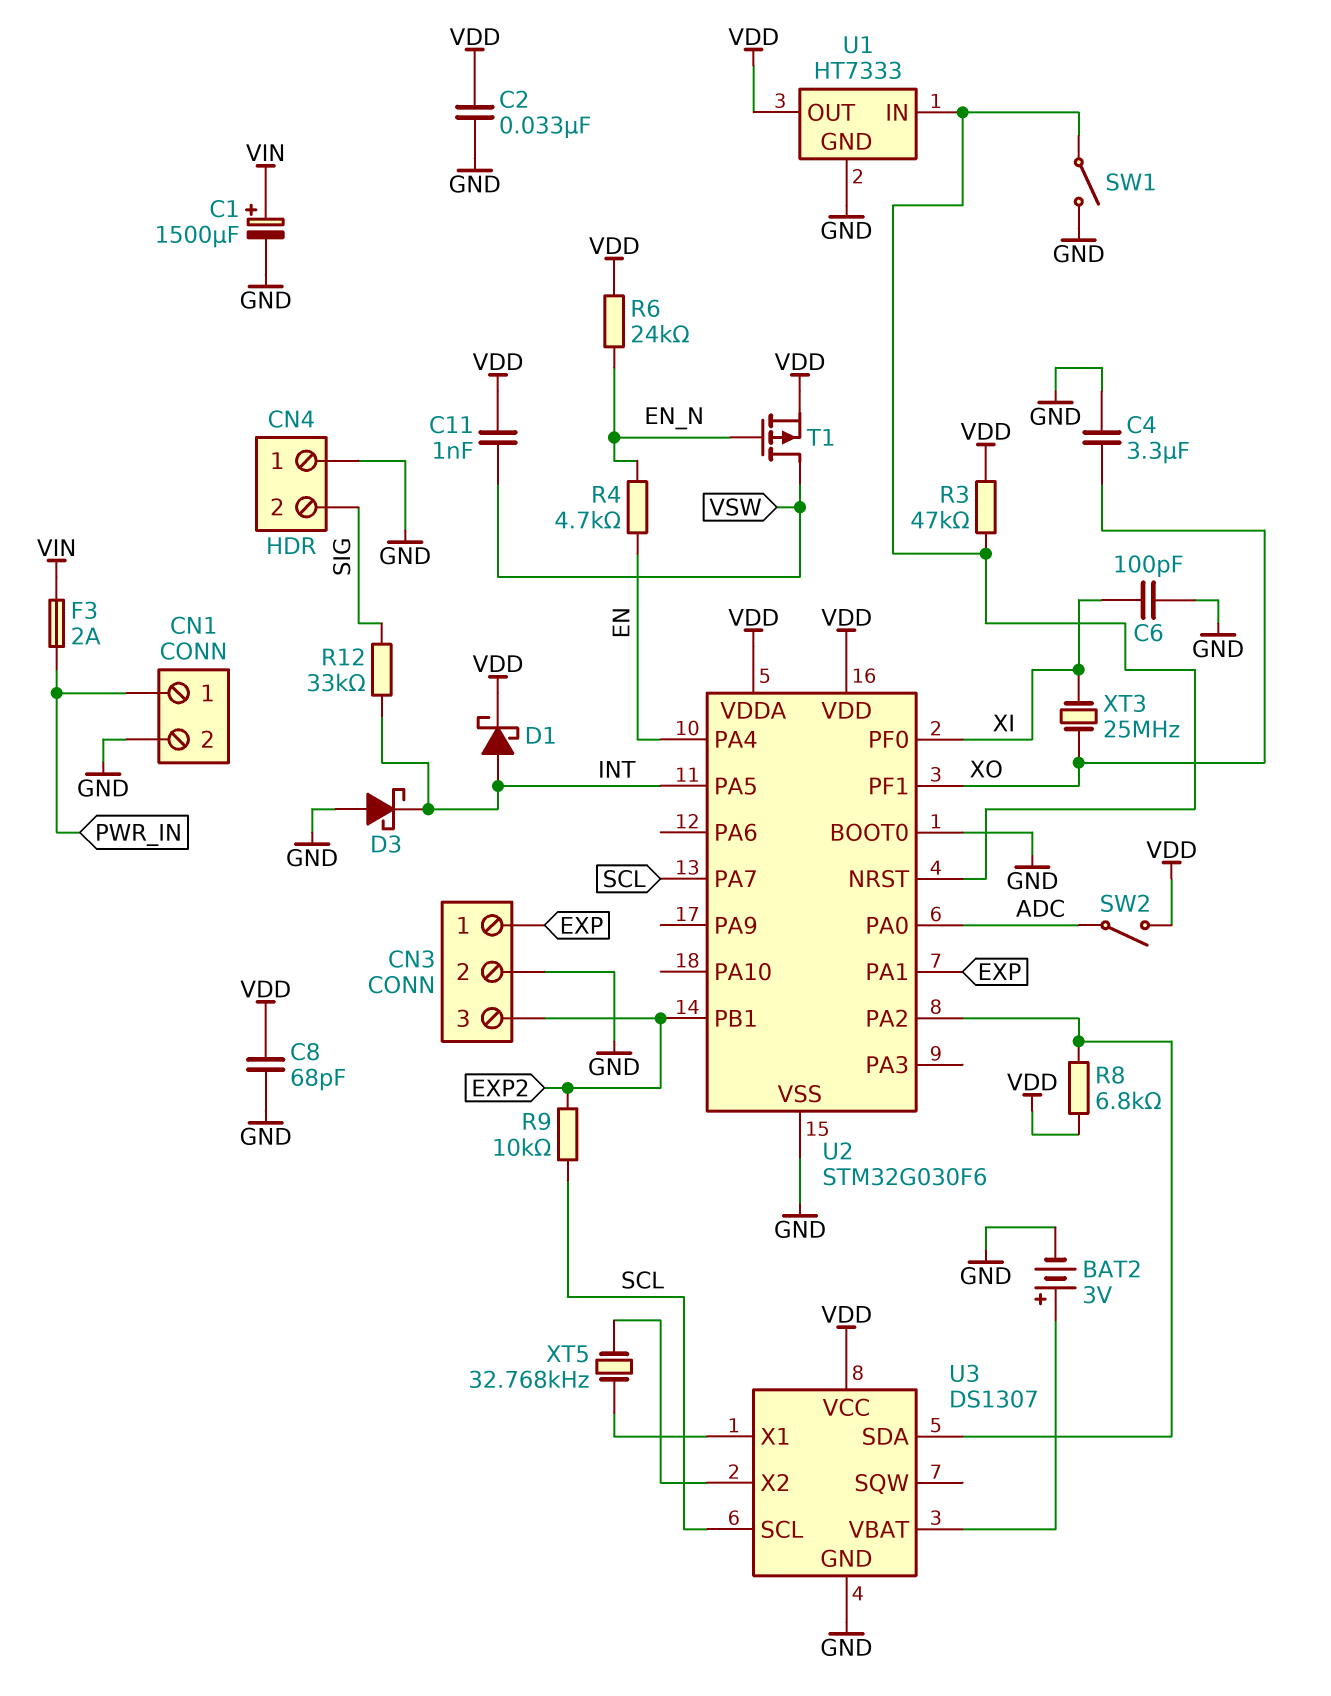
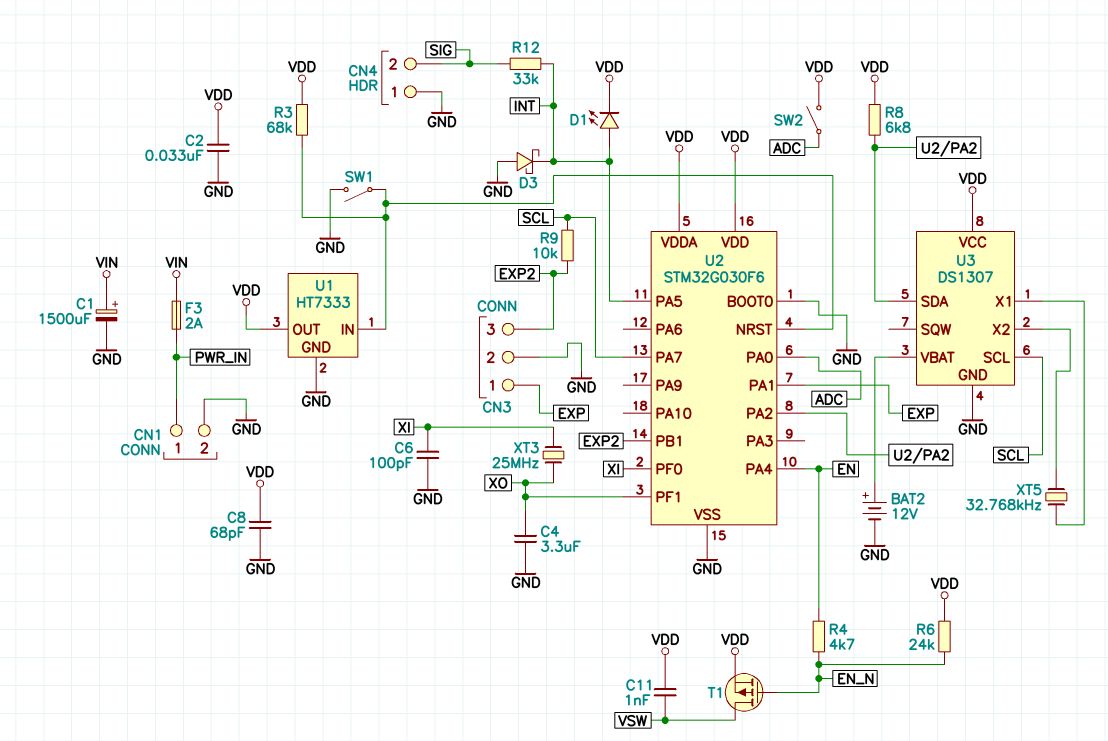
BAT2: 3V (plus U3/VBAT, minus GND) -> 12V (plus U3/VBAT, minus GND)
D1: schottky (A INT, K VDD) -> LED (A INT, K VDD)
R3: 47k (U1/IN, VDD) -> 68k (U1/IN, VDD)

